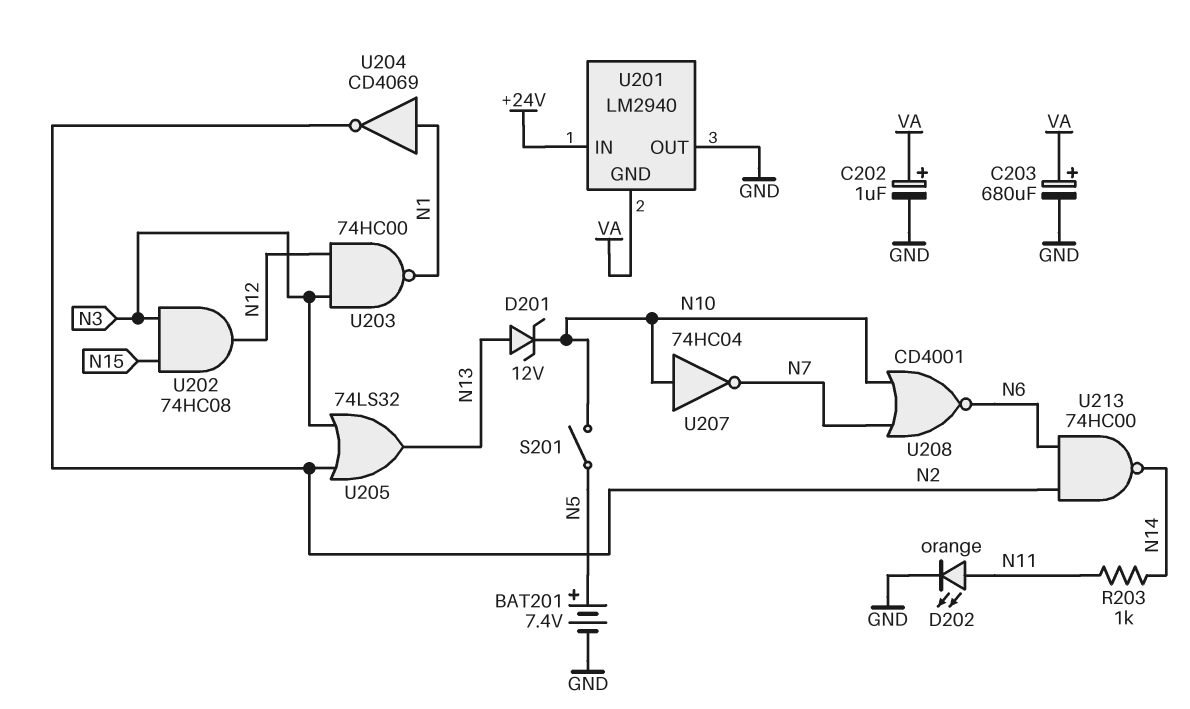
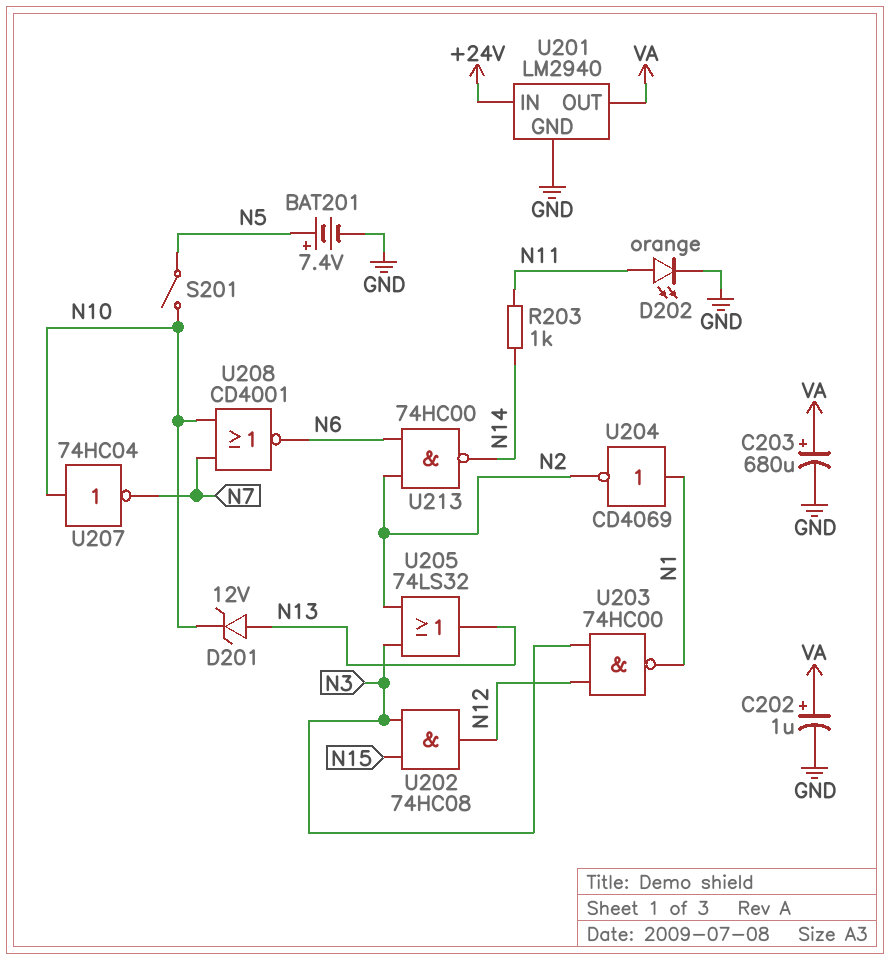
U201 pin GND: VA -> GND
U201 pin OUT: GND -> VA

